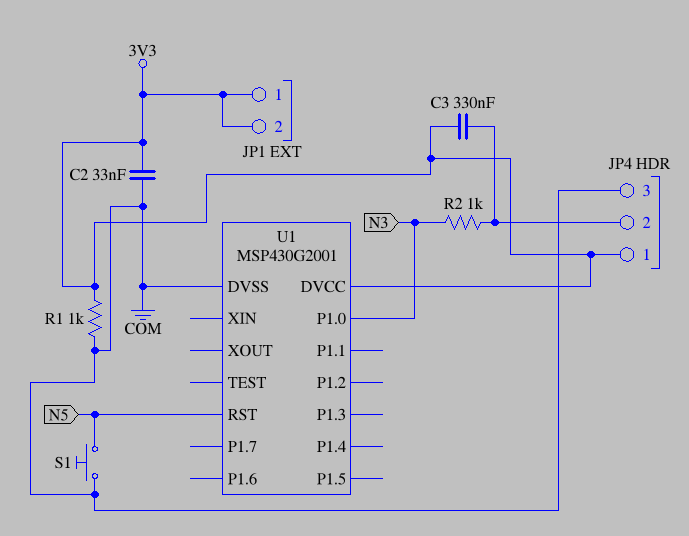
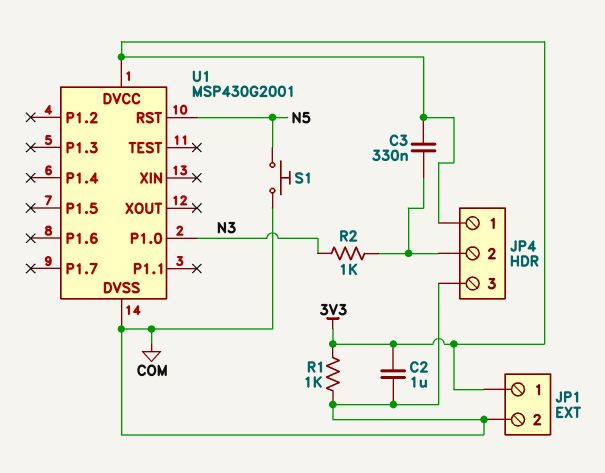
C2: 33nF (3V3, COM) -> 1uF (3V3, COM)
JP1 pin 2: 3V3 -> COM

